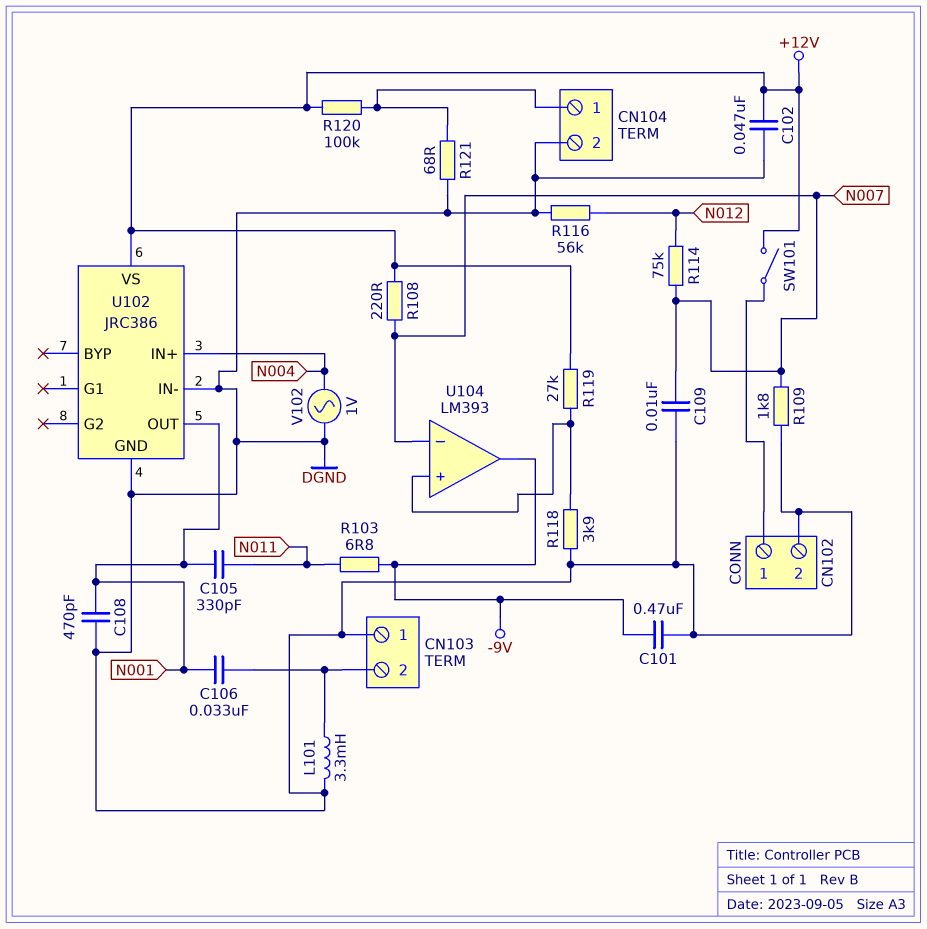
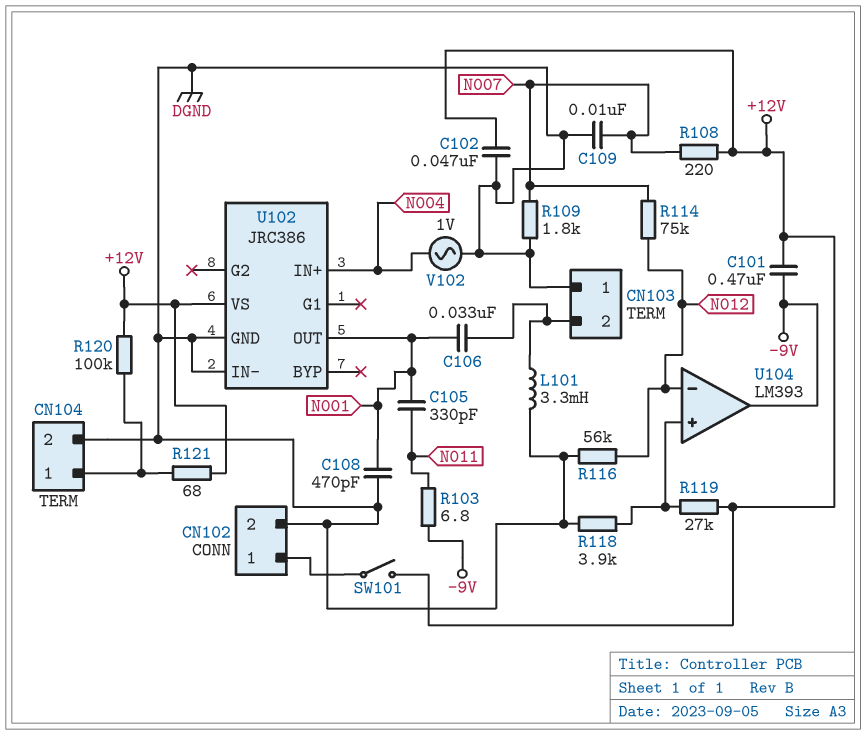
C101: 470nF (-9V, DGND) -> 470nF (+12V, -9V)
R121: 68 (CN104/1, DGND) -> 68 (+12V, CN104/1)
U104 pin in-: N007 -> N012

